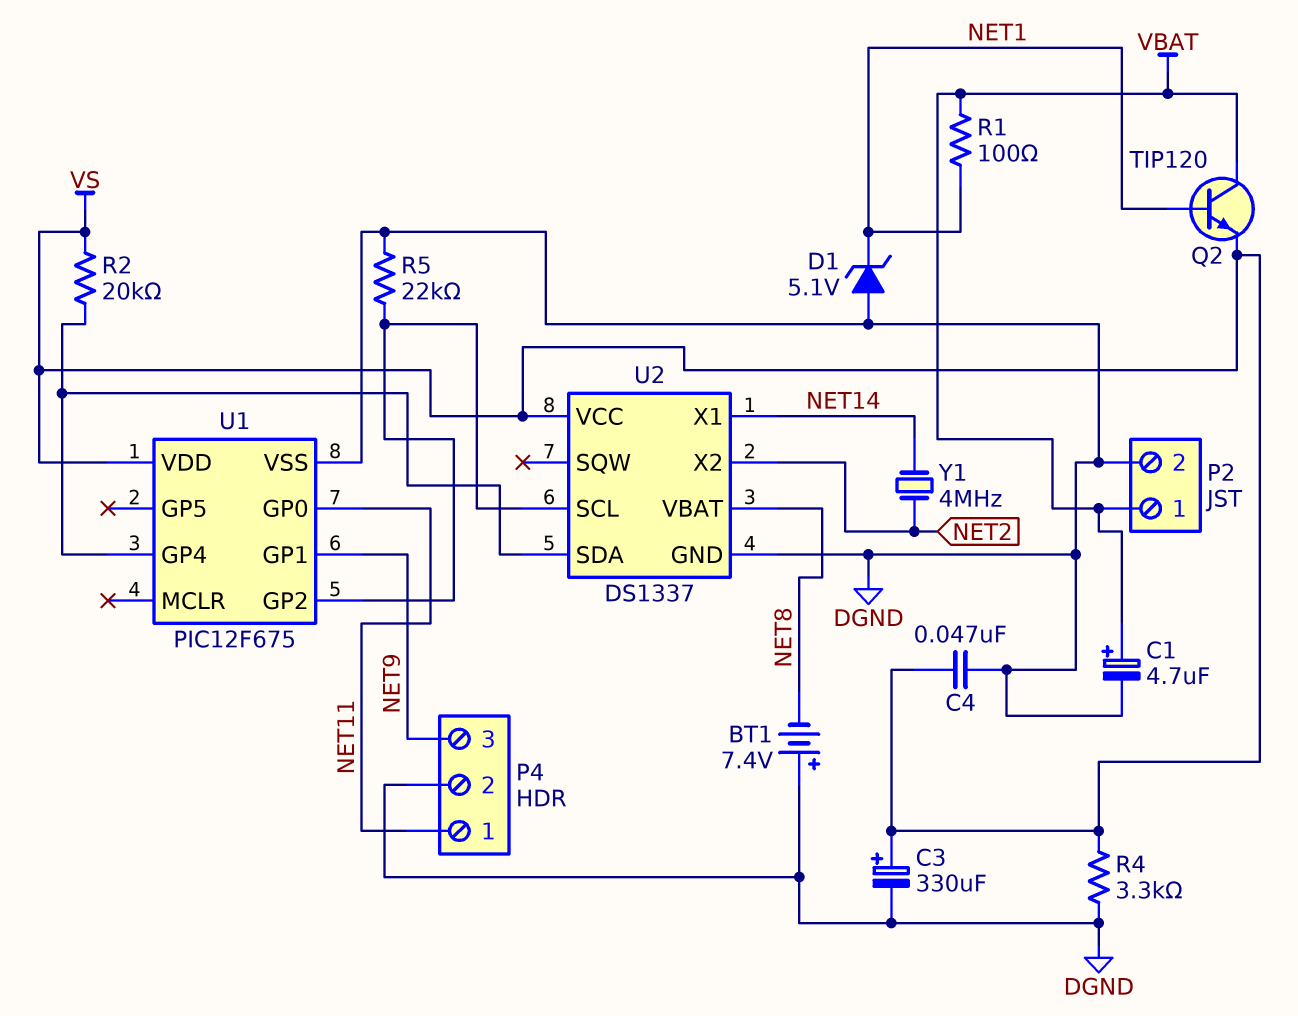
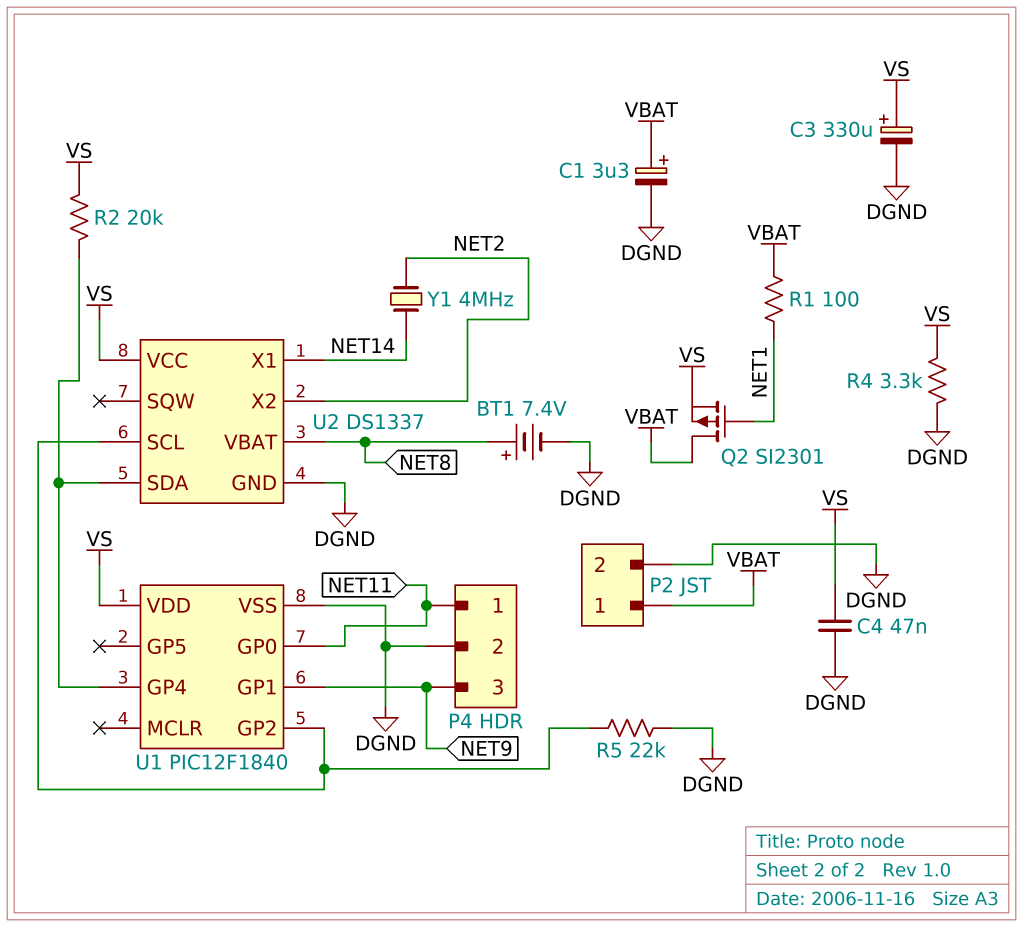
BT1: 7.4V (plus DGND, minus NET8) -> 7.4V (plus NET8, minus DGND)
C1: 4.7uF (plus VBAT, minus DGND) -> 3.3uF (plus VBAT, minus DGND)
D1: zener 5.1V (A DGND, K NET1) -> none
Q2: NPN TIP120 (B NET1, C VBAT, E VS) -> PMOS SI2301 (G NET1, D VBAT, S VS)
U1: PIC12F675 -> PIC12F1840

